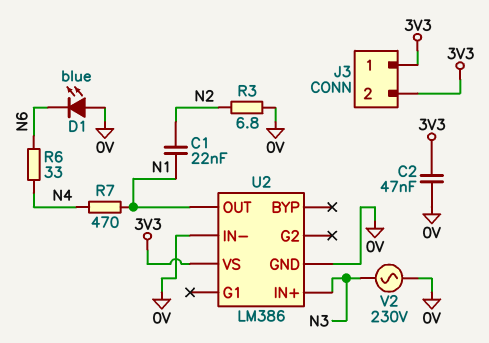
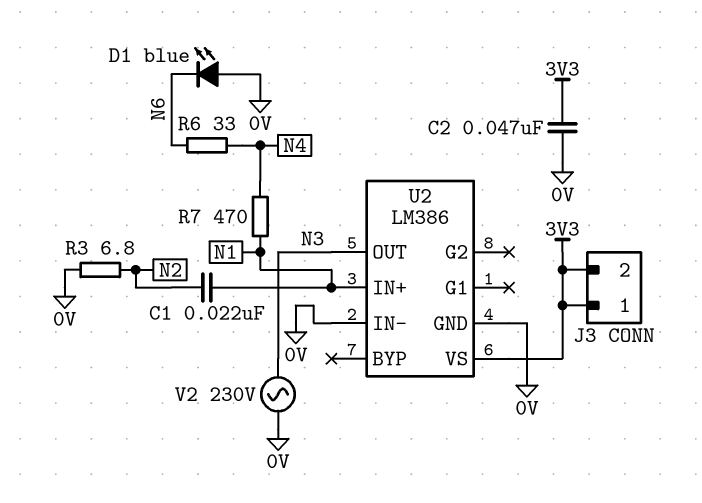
U2 pin IN+: N3 -> N1
U2 pin OUT: N1 -> N3

